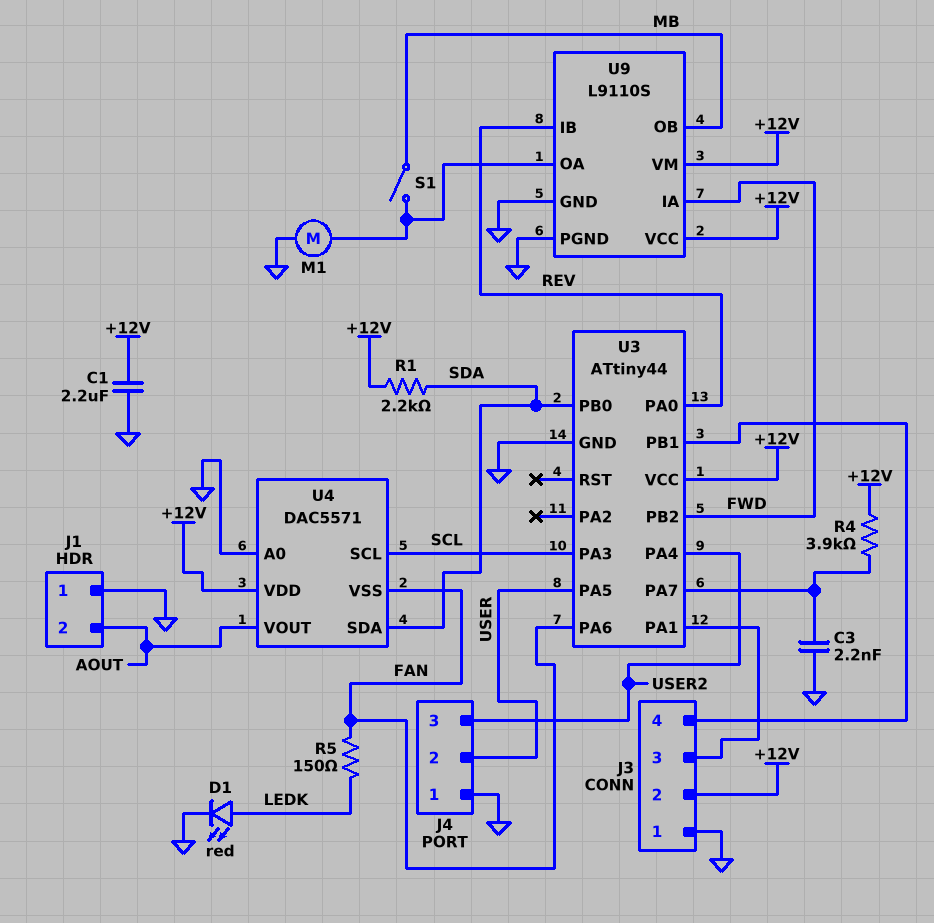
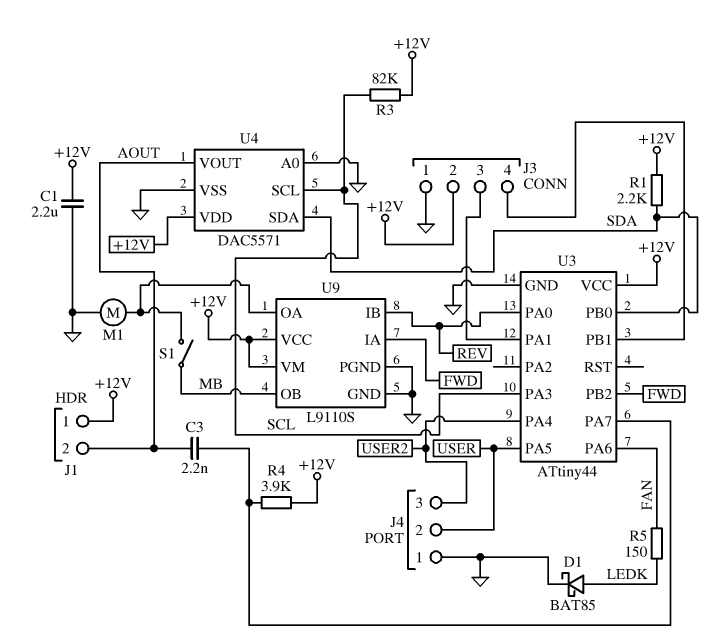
C3: 2.2nF (GND, U3/PA7) -> 2.2nF (AOUT, U3/PA7)
D1: LED red (A LEDK, K GND) -> schottky BAT85 (A LEDK, K GND)
J1 pin 1: GND -> +12V
R3: none -> 82k (+12V, SCL)
U4 pin VSS: FAN -> GND

